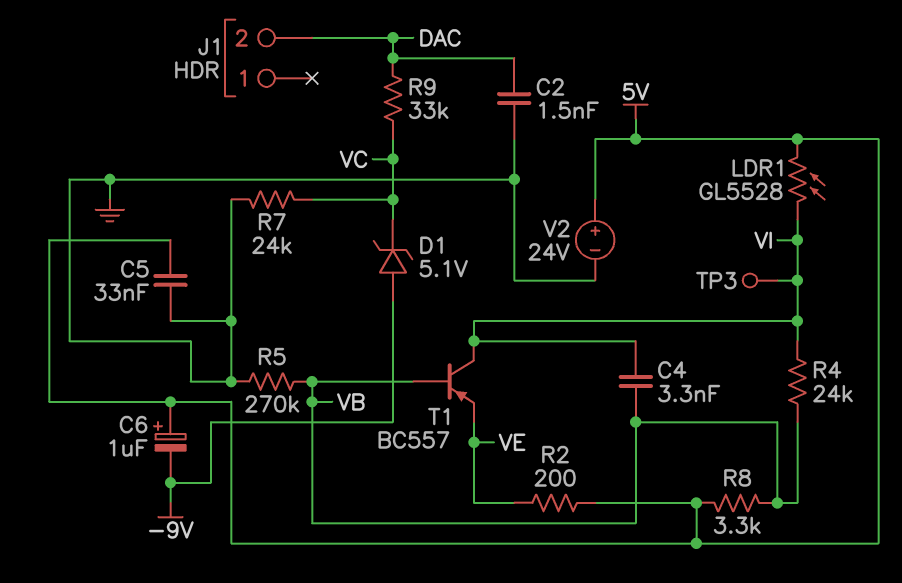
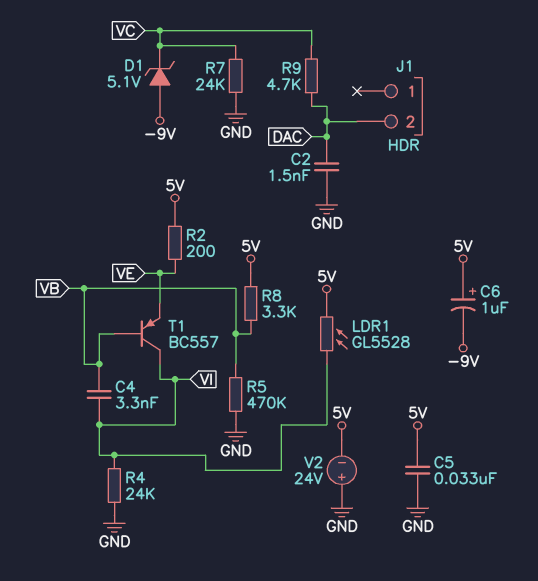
R4: 24k (VB, VI) -> 24k (GND, VI)
R5: 270k (GND, VB) -> 470k (GND, VB)
R9: 33k (DAC, VC) -> 4.7k (DAC, VC)
TP3: test point (VI) -> none
V2: 24V (plus 5V, minus GND) -> 24V (plus GND, minus 5V)

